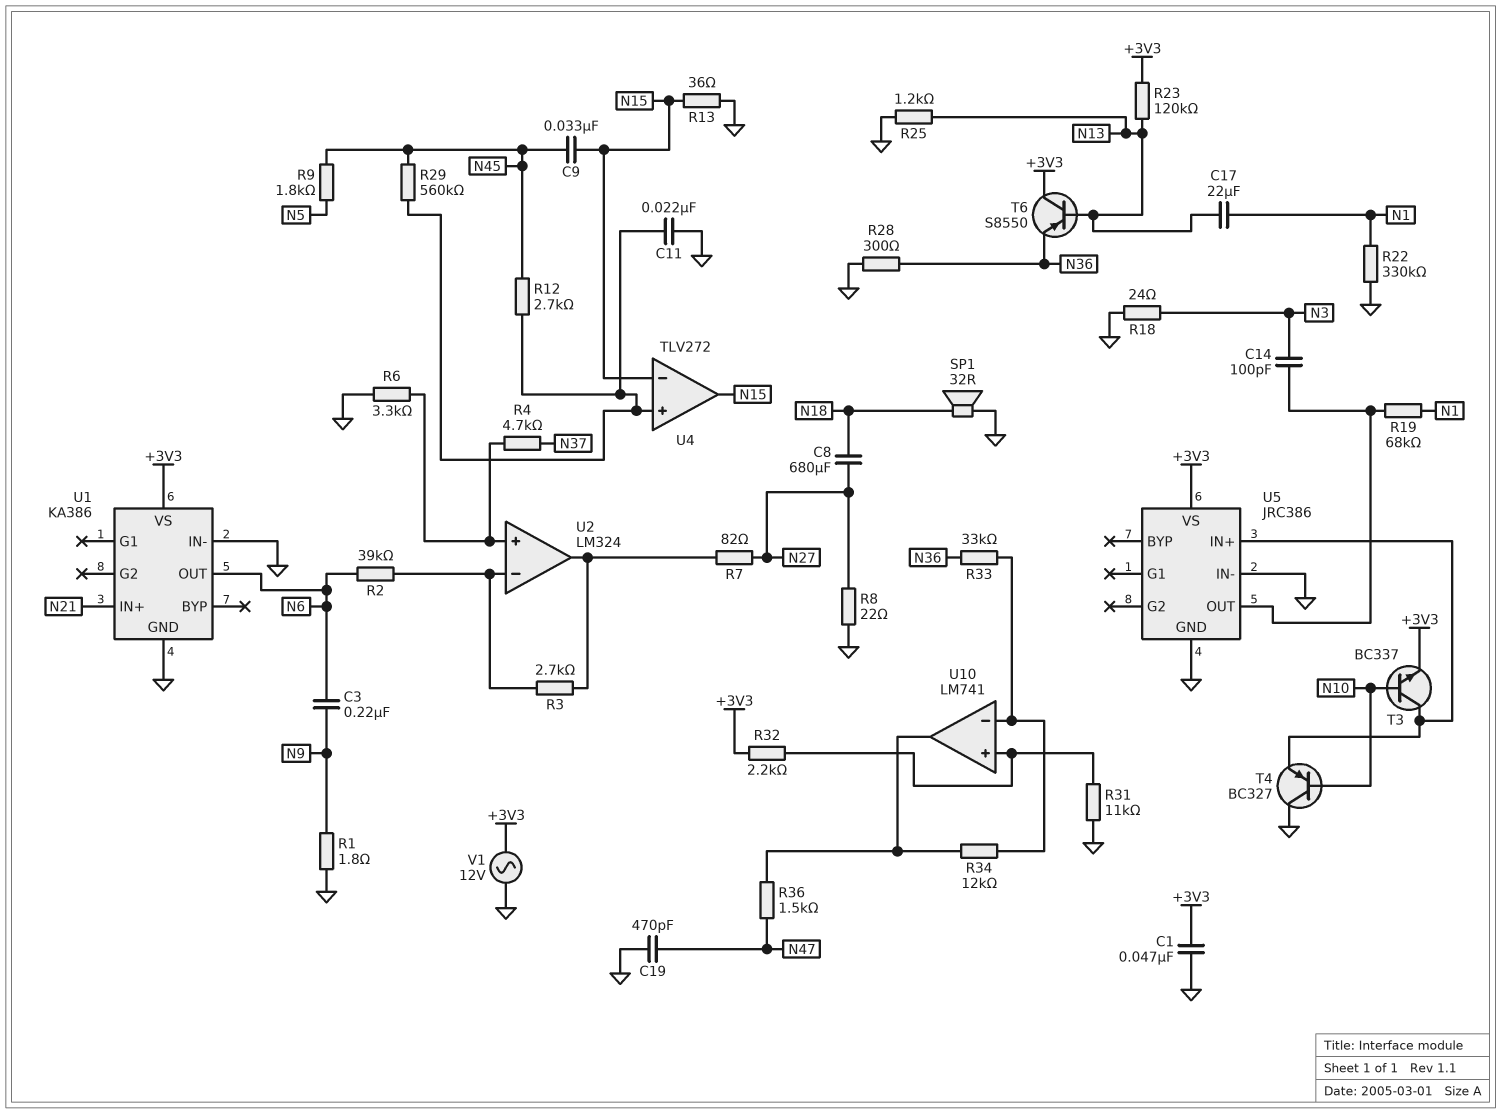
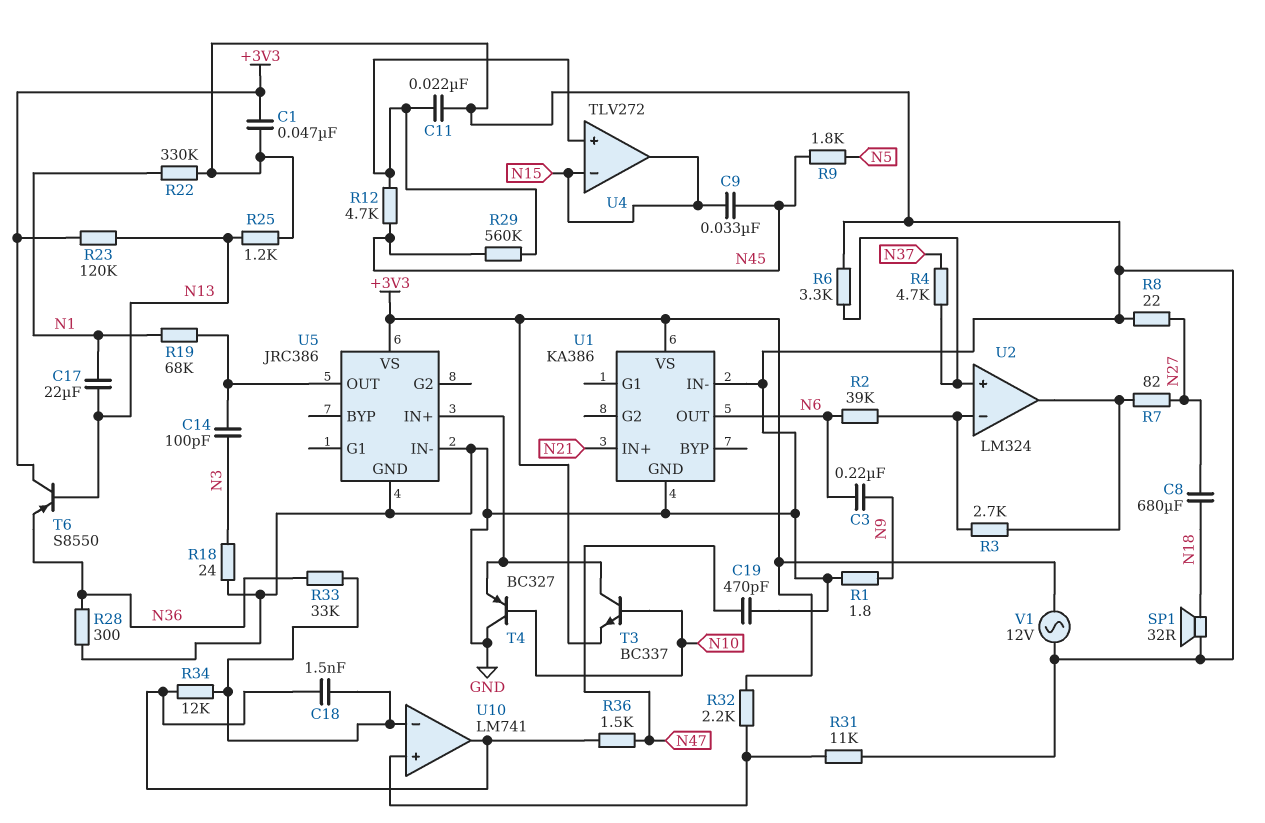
C18: none -> 1.5nF (U10/in-, U10/out)
R12: 2.7k (N45, U4/in+) -> 4.7k (N45, U4/in+)
R13: 36 (GND, N15) -> none

